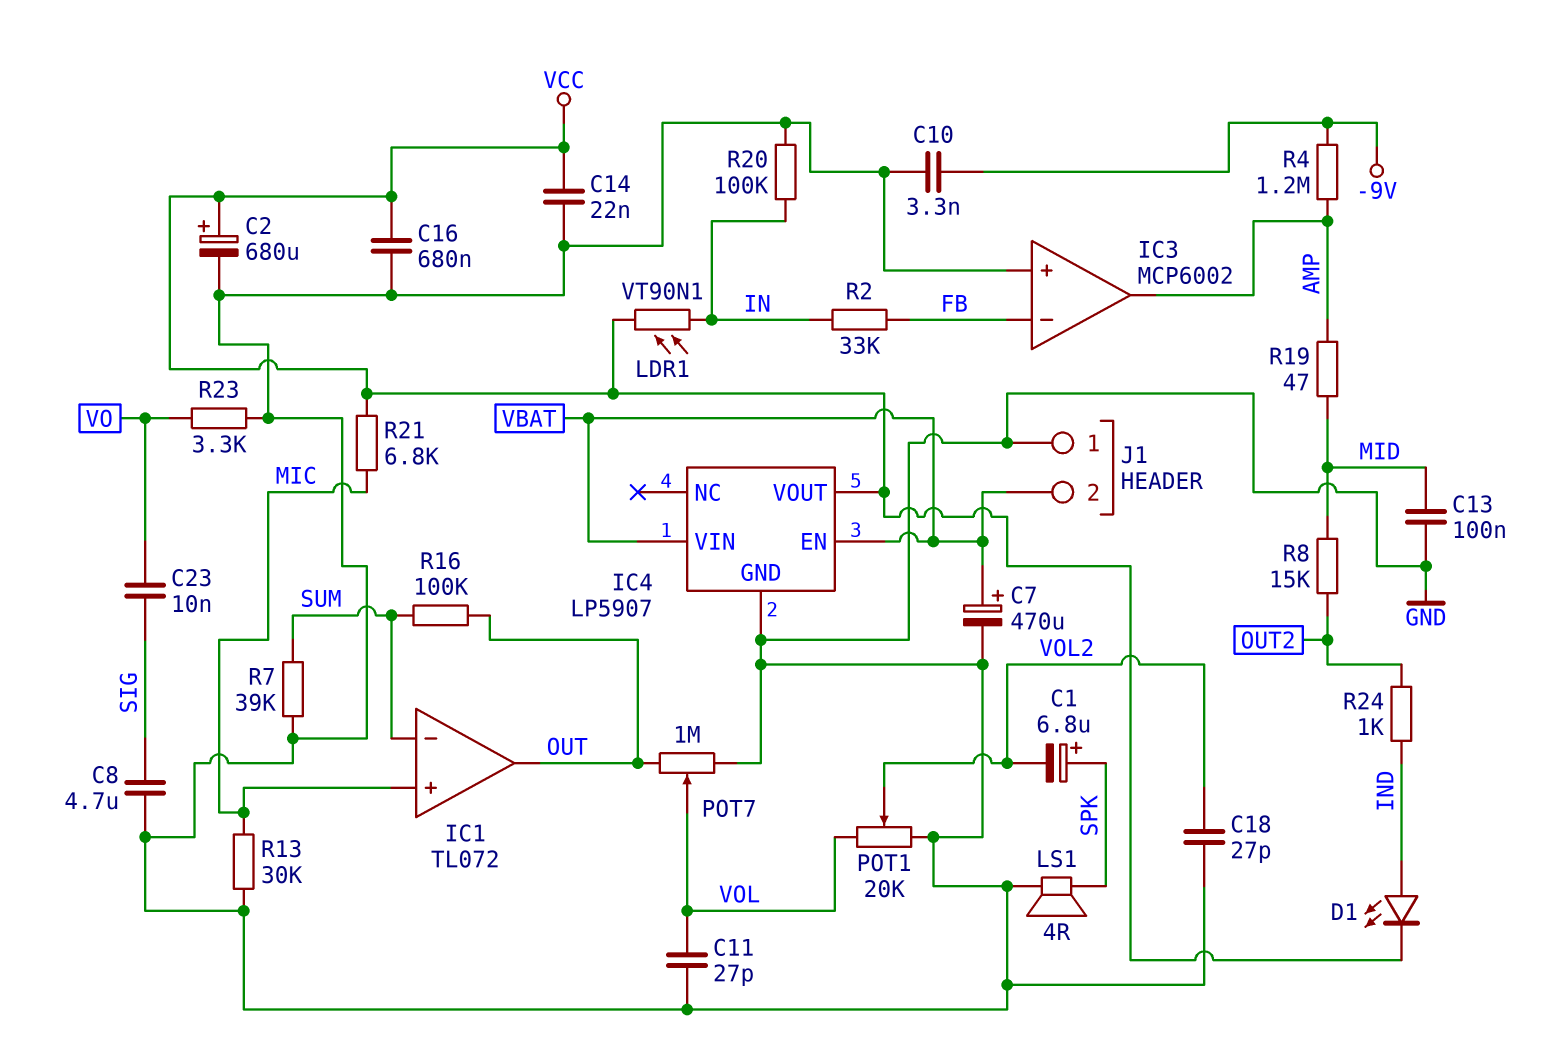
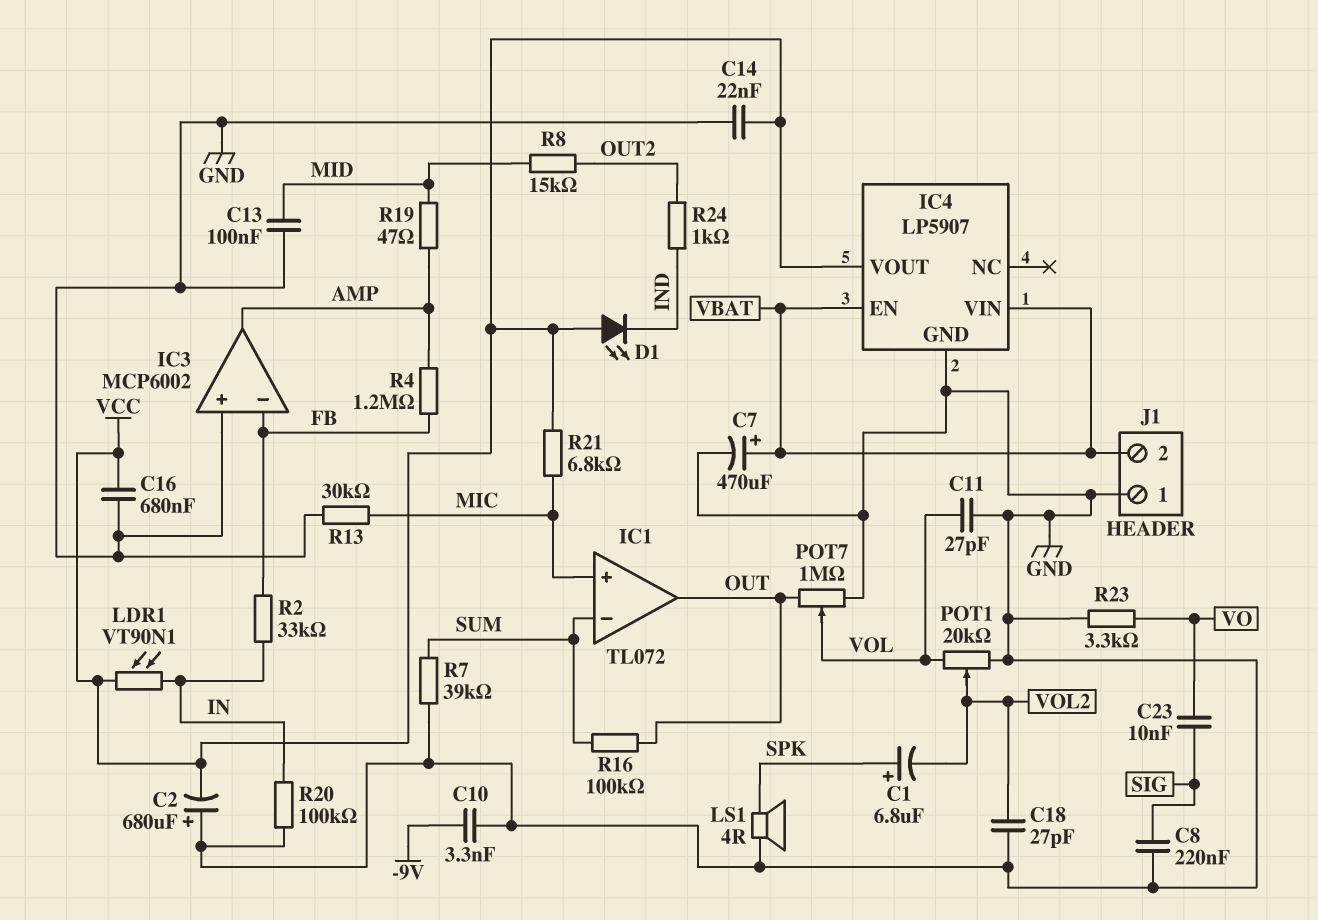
C2: 680uF (plus VCC, minus GND) -> 680uF (plus GND, minus VCC)
C8: 4.7uF (GND, SIG) -> 220nF (GND, SIG)
D1: LED (A IND, K VCC) -> LED (A VCC, K IND)
R4: 1.2M (-9V, AMP) -> 1.2M (AMP, FB)

